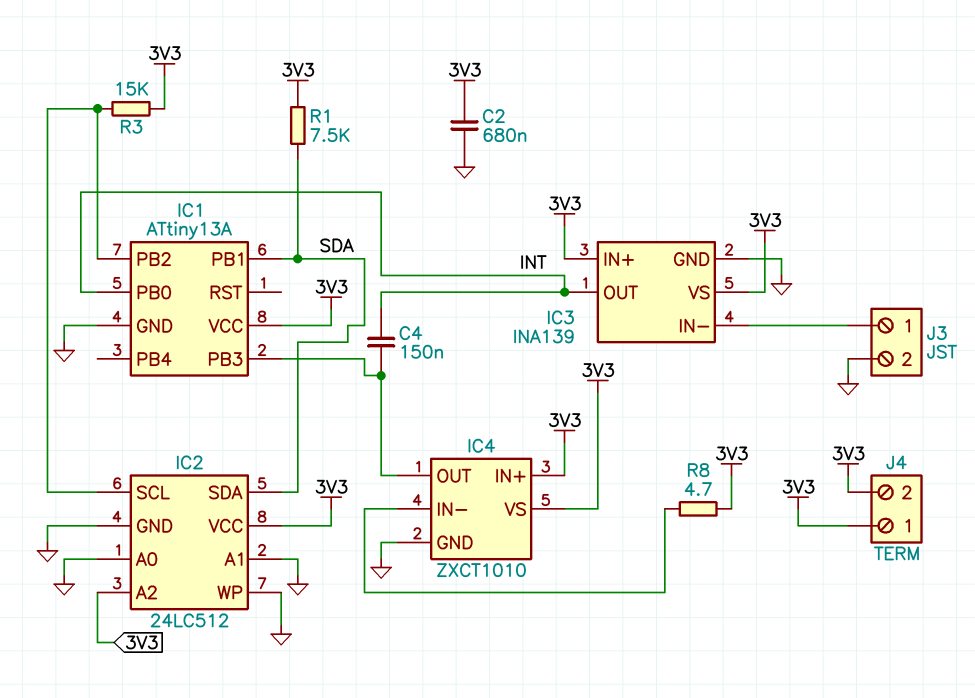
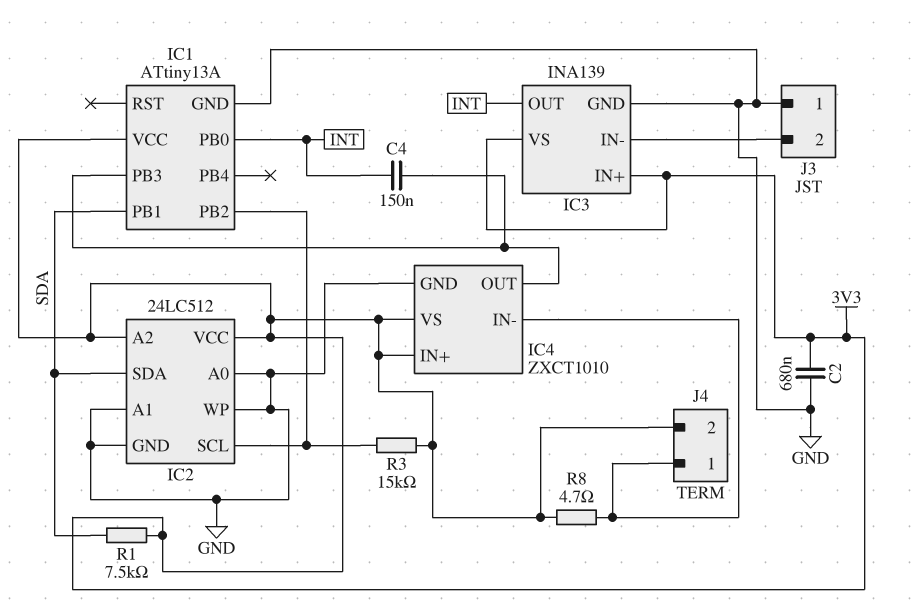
J3 pin 1: IC3/IN- -> GND
J3 pin 2: GND -> IC3/IN-
J4 pin 1: 3V3 -> IC4/IN-

